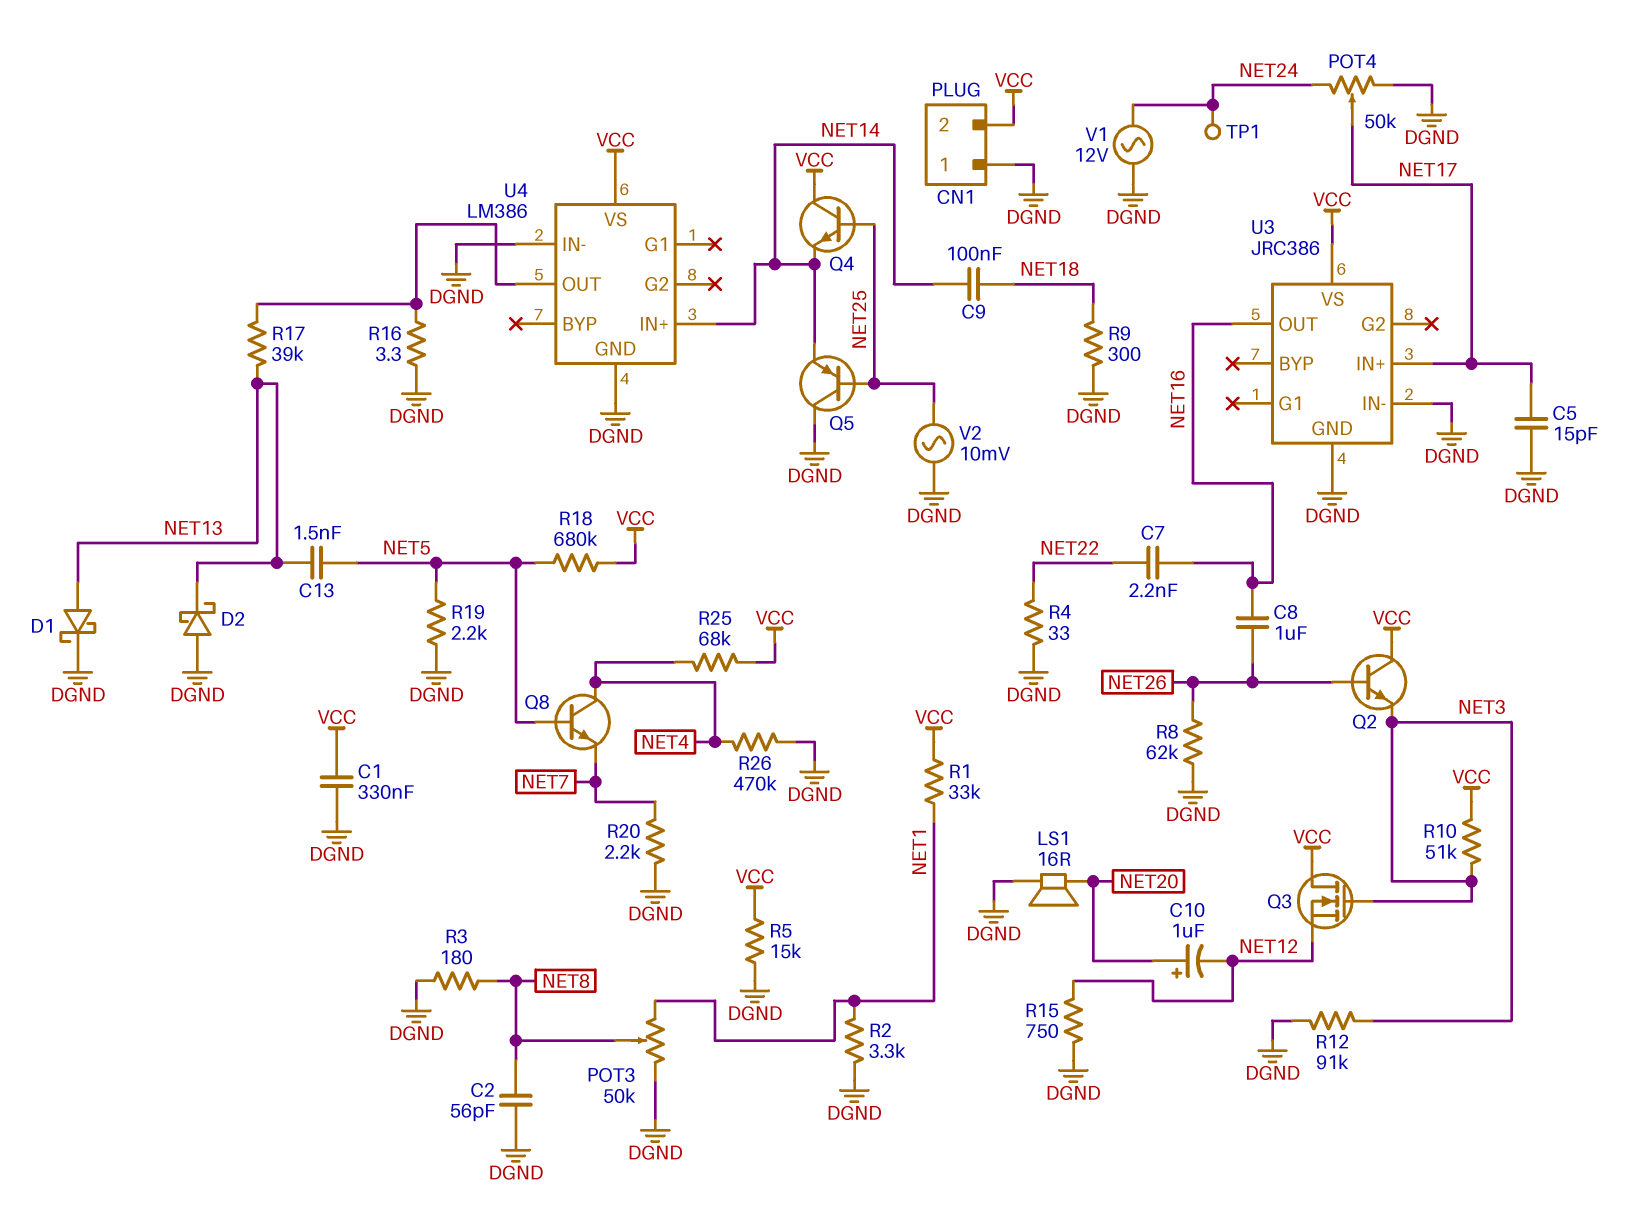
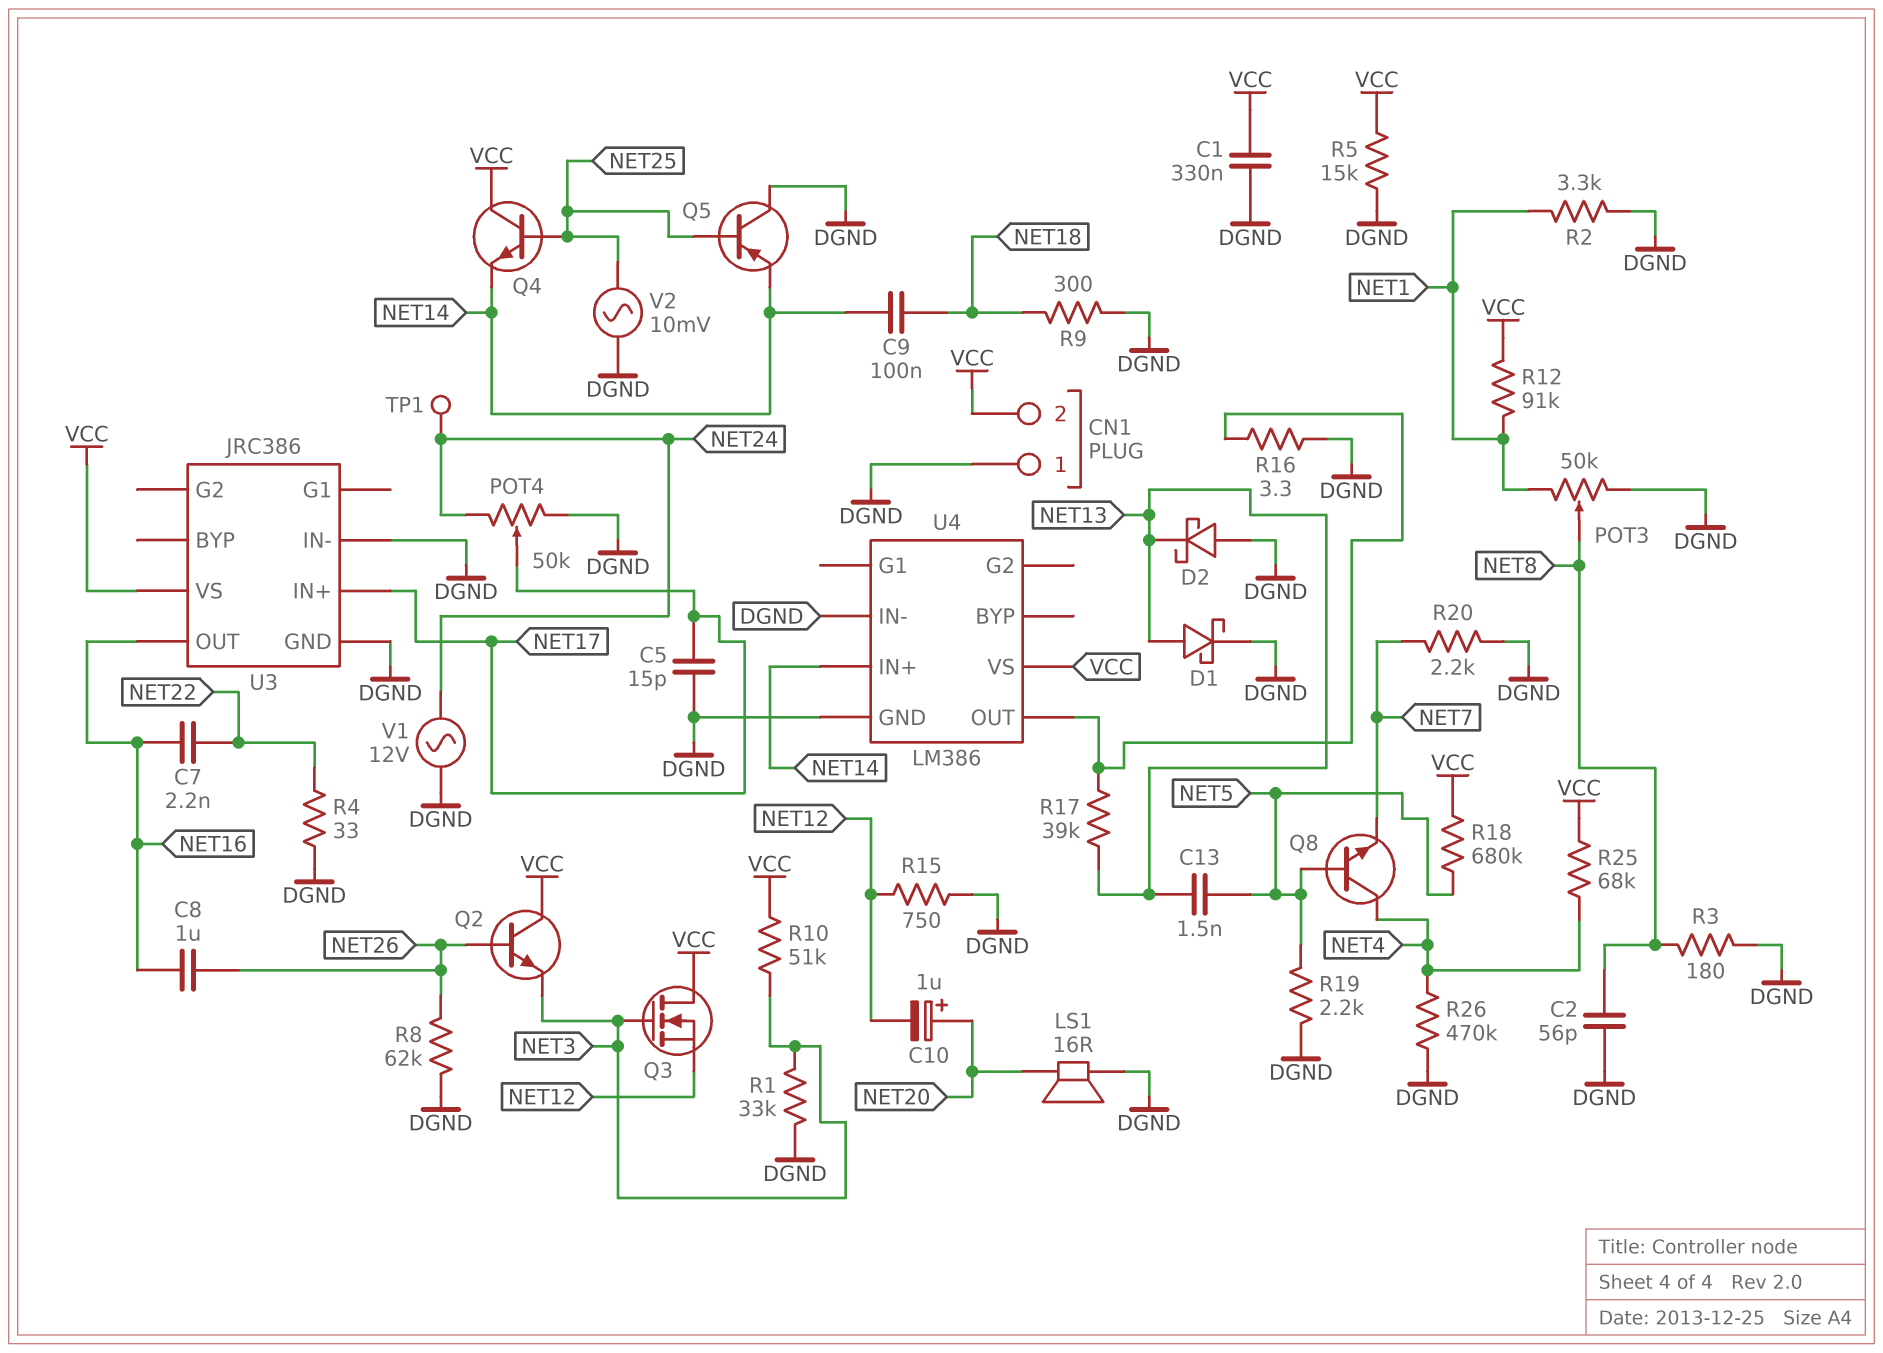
R1: 33k (NET1, VCC) -> 33k (DGND, NET3)
R12: 91k (DGND, NET3) -> 91k (NET1, VCC)

